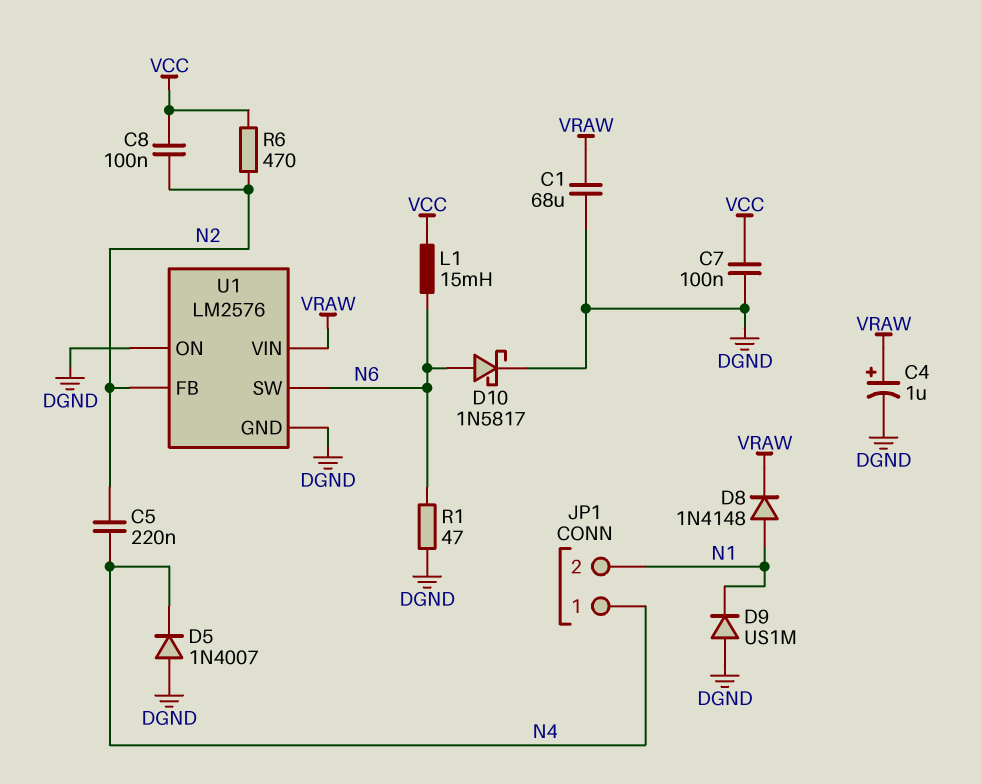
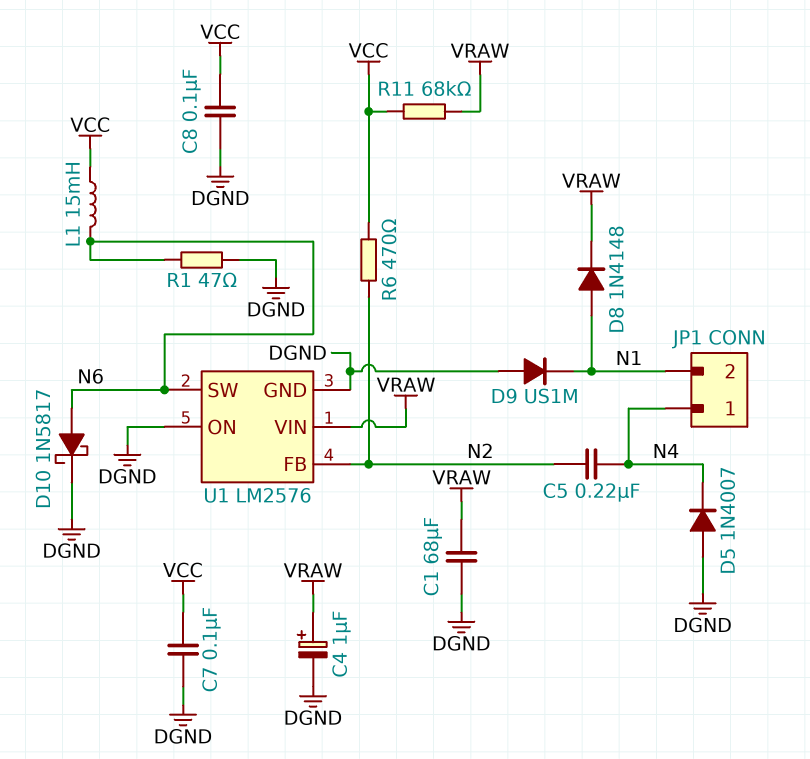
C8: 100nF (N2, VCC) -> 100nF (DGND, VCC)
R11: none -> 68k (VCC, VRAW)

